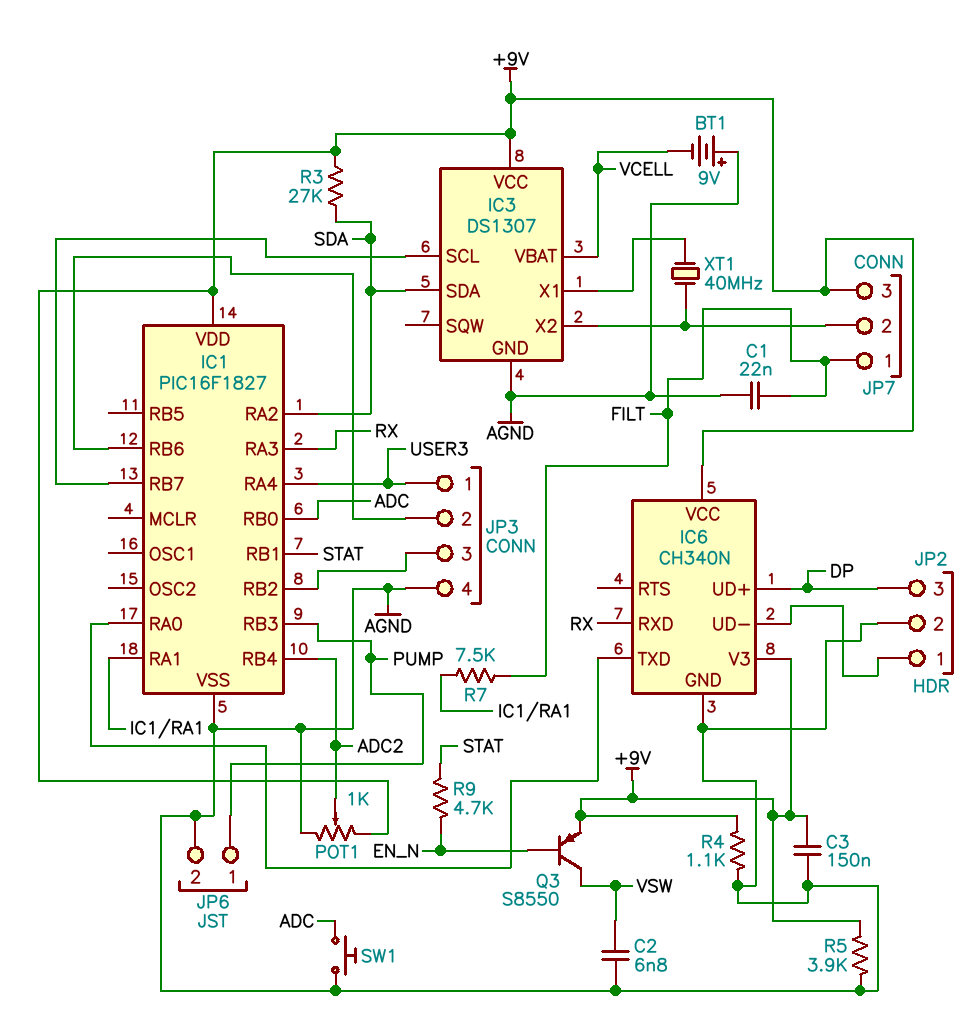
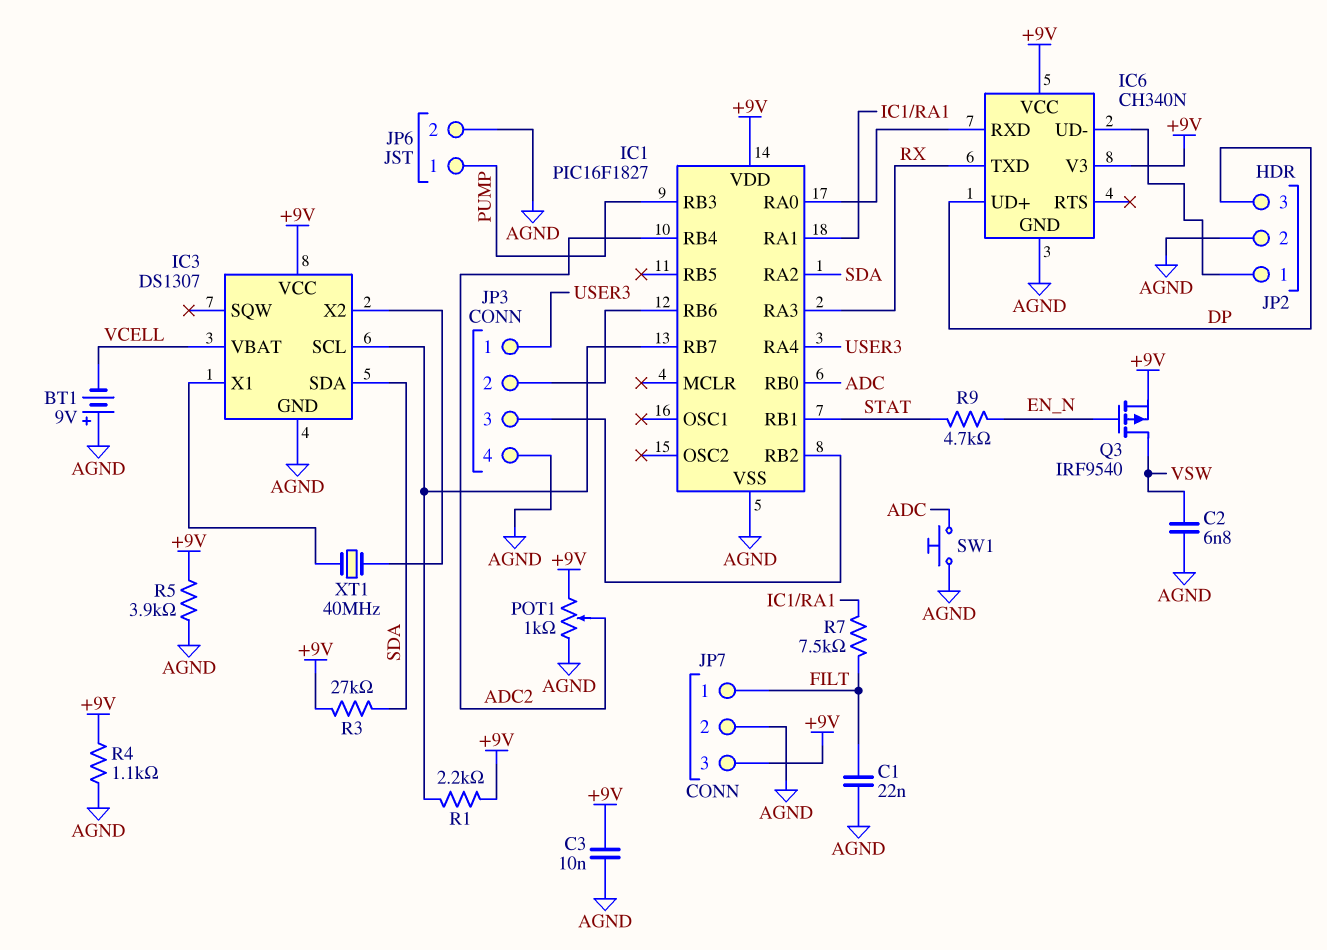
C3: 150nF (+9V, AGND) -> 10nF (+9V, AGND)
IC6 pin RXD: RX -> IC1/RA0
IC6 pin TXD: IC1/RA0 -> RX
JP7 pin 2: IC3/X2 -> AGND
Q3: PNP S8550 (B EN_N, C VSW, E +9V) -> PMOS IRF9540 (G EN_N, D VSW, S +9V)
R1: none -> 2.2k (+9V, IC1/RB7)

